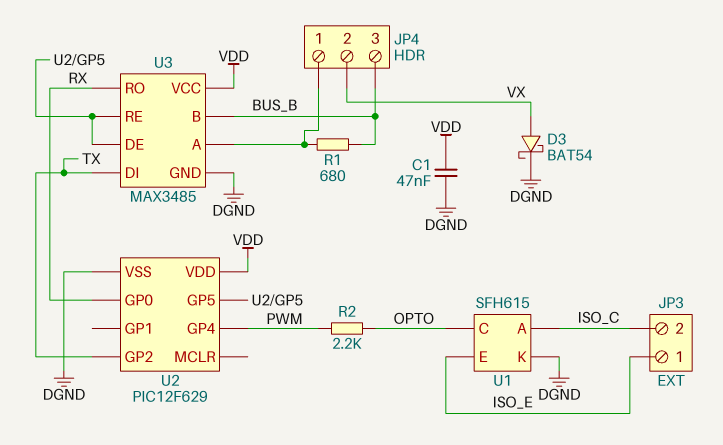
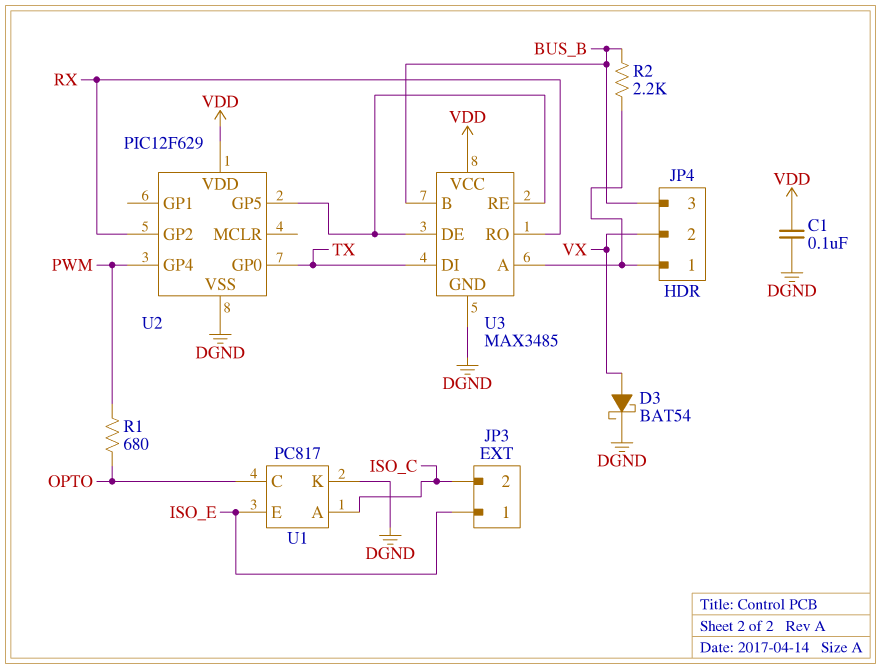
C1: 47nF (DGND, VDD) -> 100nF (DGND, VDD)
R1: 680 (BUS_B, JP4/1) -> 680 (OPTO, PWM)
R2: 2.2k (OPTO, PWM) -> 2.2k (BUS_B, JP4/1)
U1: SFH615 -> PC817
U2 pin GP0: RX -> TX
U2 pin GP2: TX -> RX

